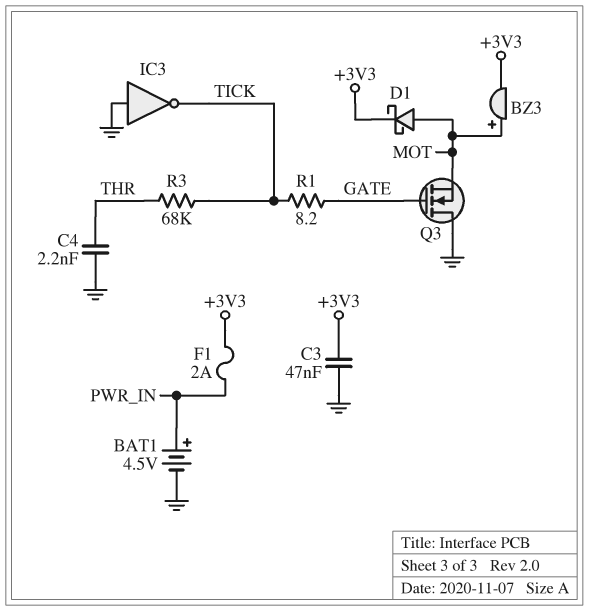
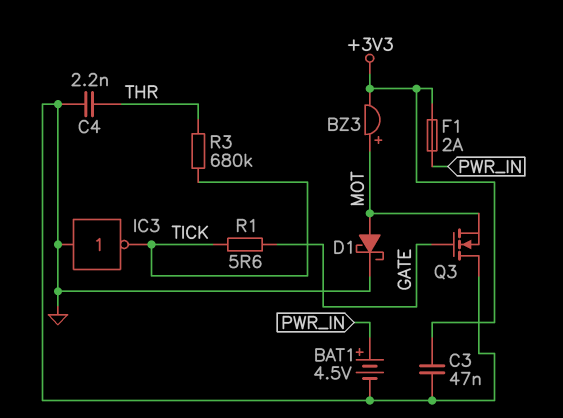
D1: schottky (A MOT, K +3V3) -> schottky (A MOT, K GND)
R1: 8.2 (GATE, TICK) -> 5.6 (GATE, TICK)
R3: 68k (THR, TICK) -> 680k (THR, TICK)

